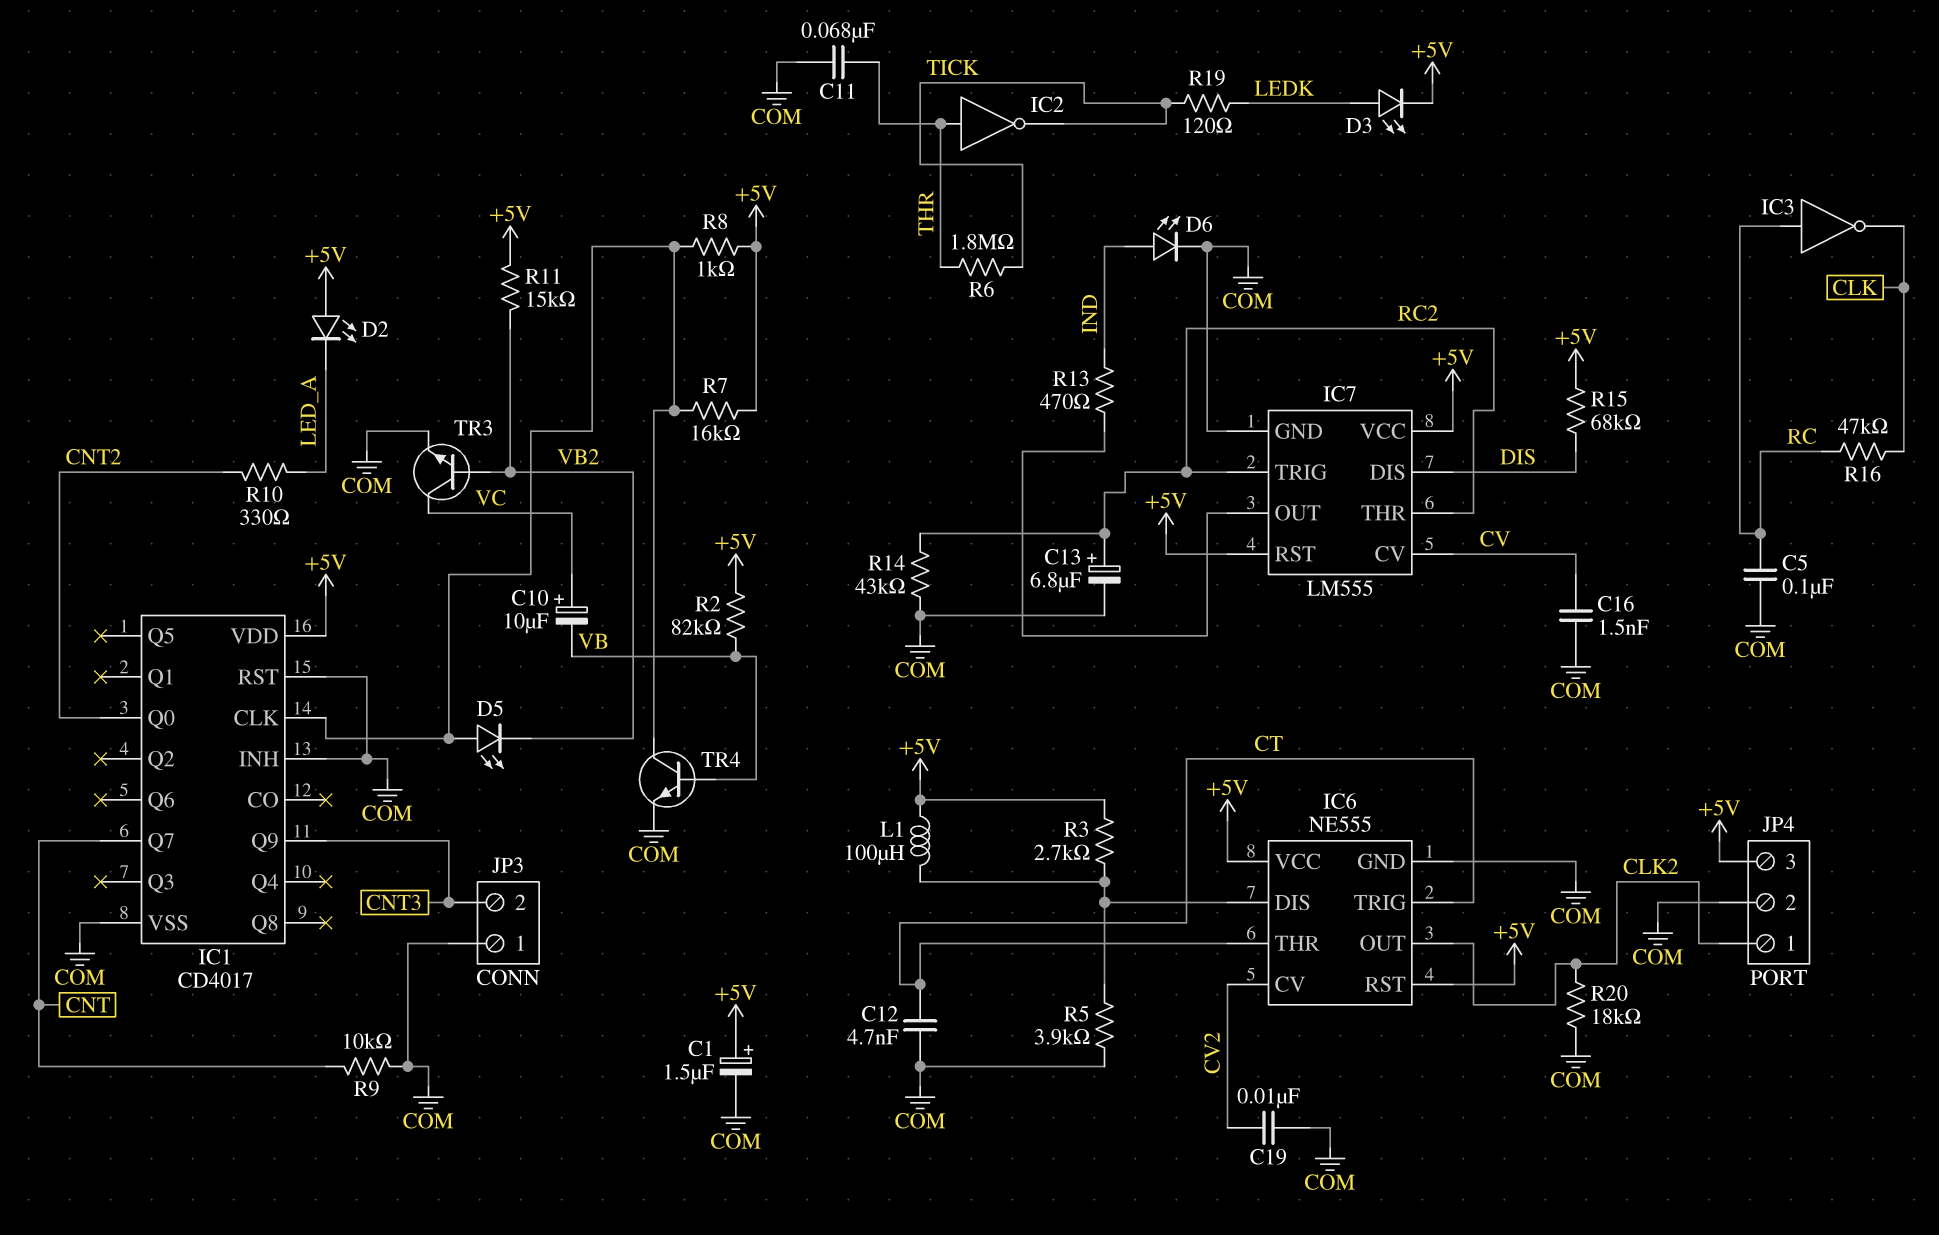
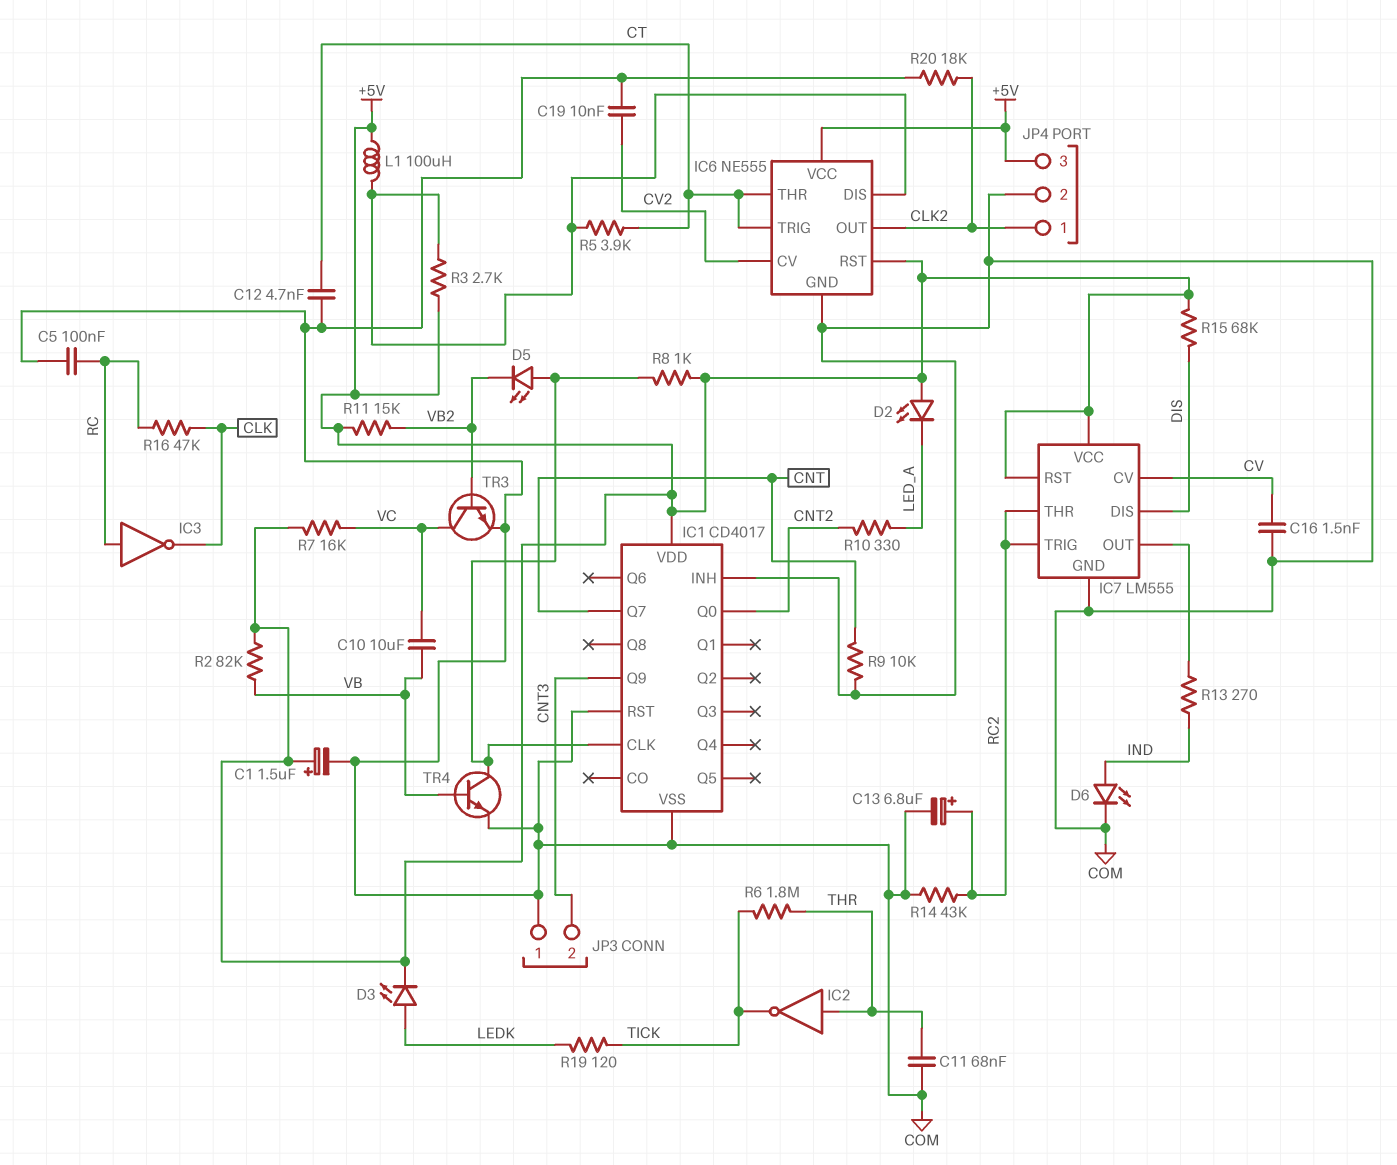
C10: 10uF (plus VC, minus VB) -> 10uF (VB, VC)
R5: 3.9k (COM, IC6/DIS) -> 3.9k (CT, IC6/DIS)
R7: 16k (+5V, IC1/CLK) -> 16k (+5V, VC)
R13: 470 (IC7/OUT, IND) -> 270 (IC7/OUT, IND)

